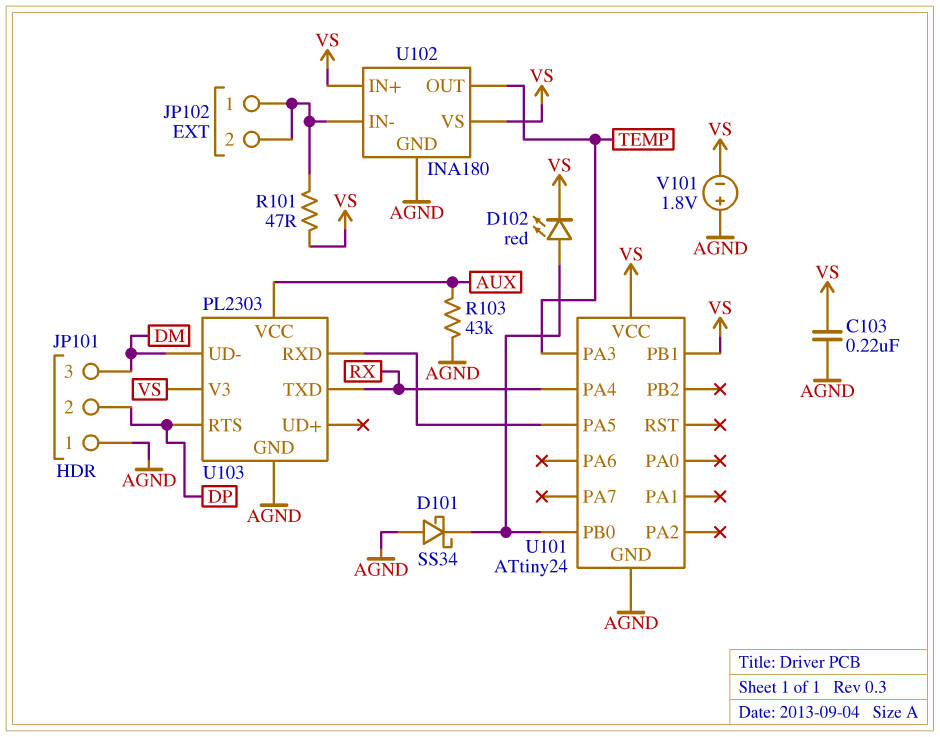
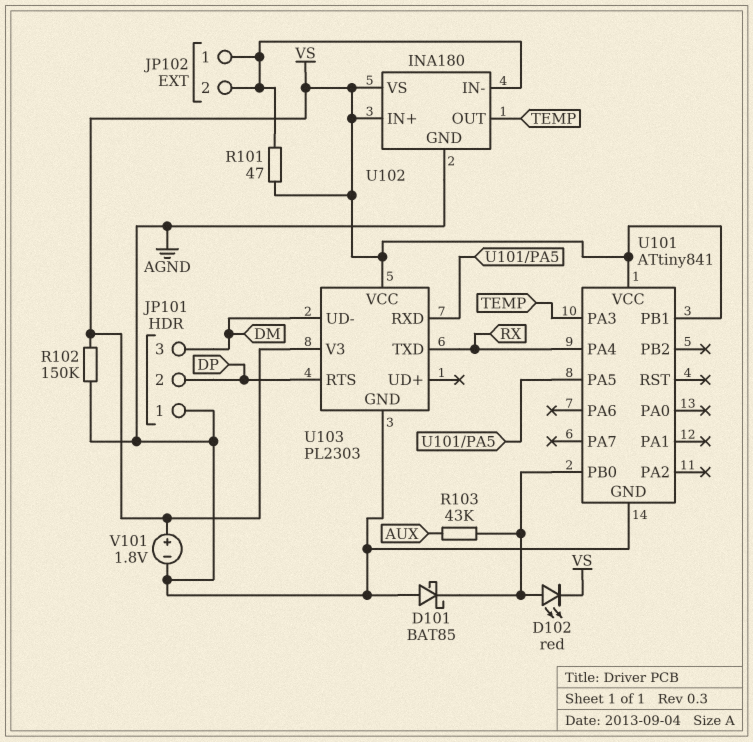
C103: 220nF (AGND, VS) -> none
D101: schottky SS34 (A AGND, K U101/PB0) -> schottky BAT85 (A AGND, K U101/PB0)
R102: none -> 150k (AGND, VS)
R103: 43k (AGND, AUX) -> 43k (AUX, U101/PB0)
U101: ATtiny24 -> ATtiny841
U103 pin VCC: AUX -> VS
V101: 1.8V (plus AGND, minus VS) -> 1.8V (plus VS, minus AGND)

